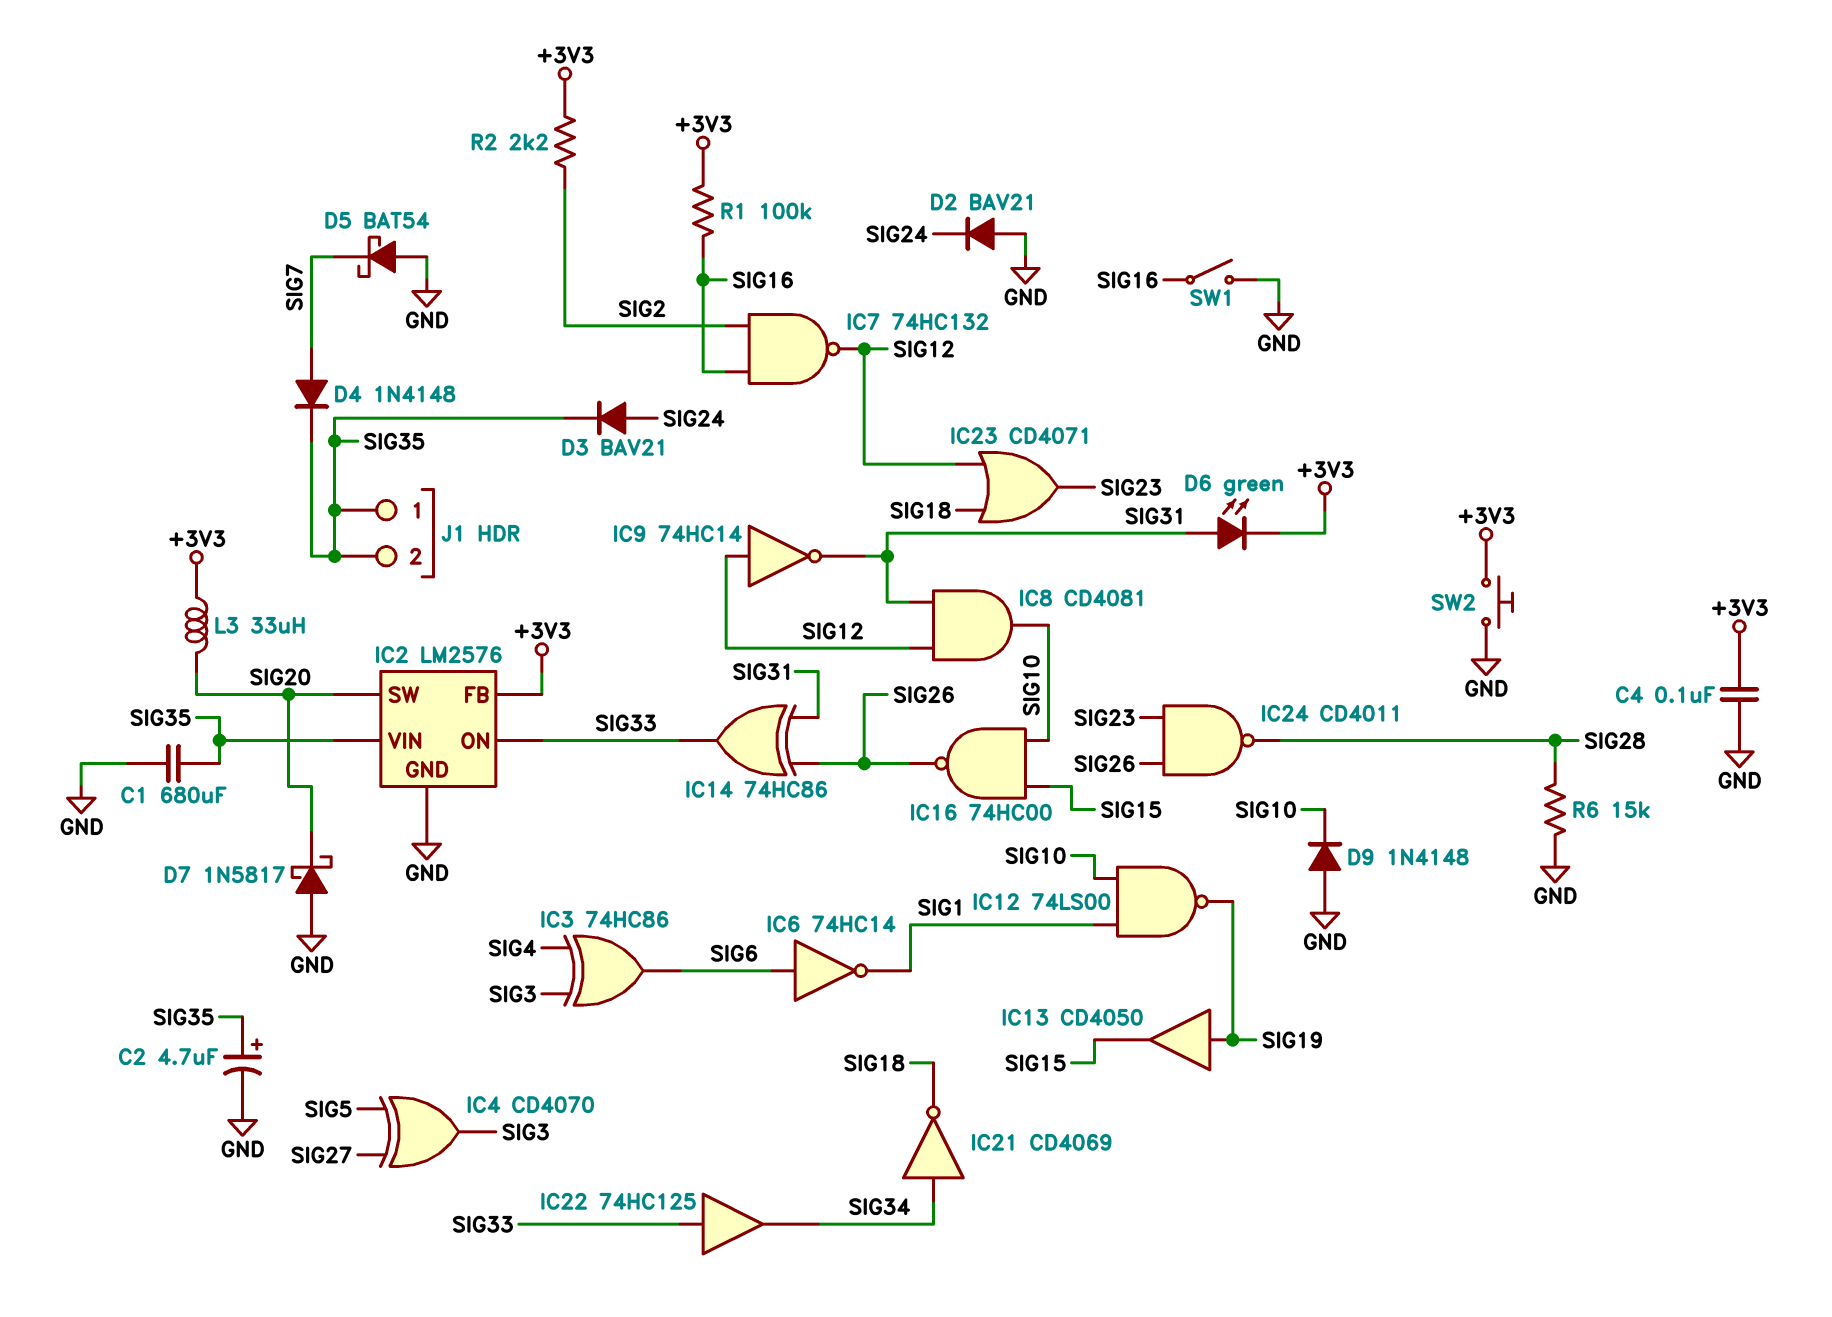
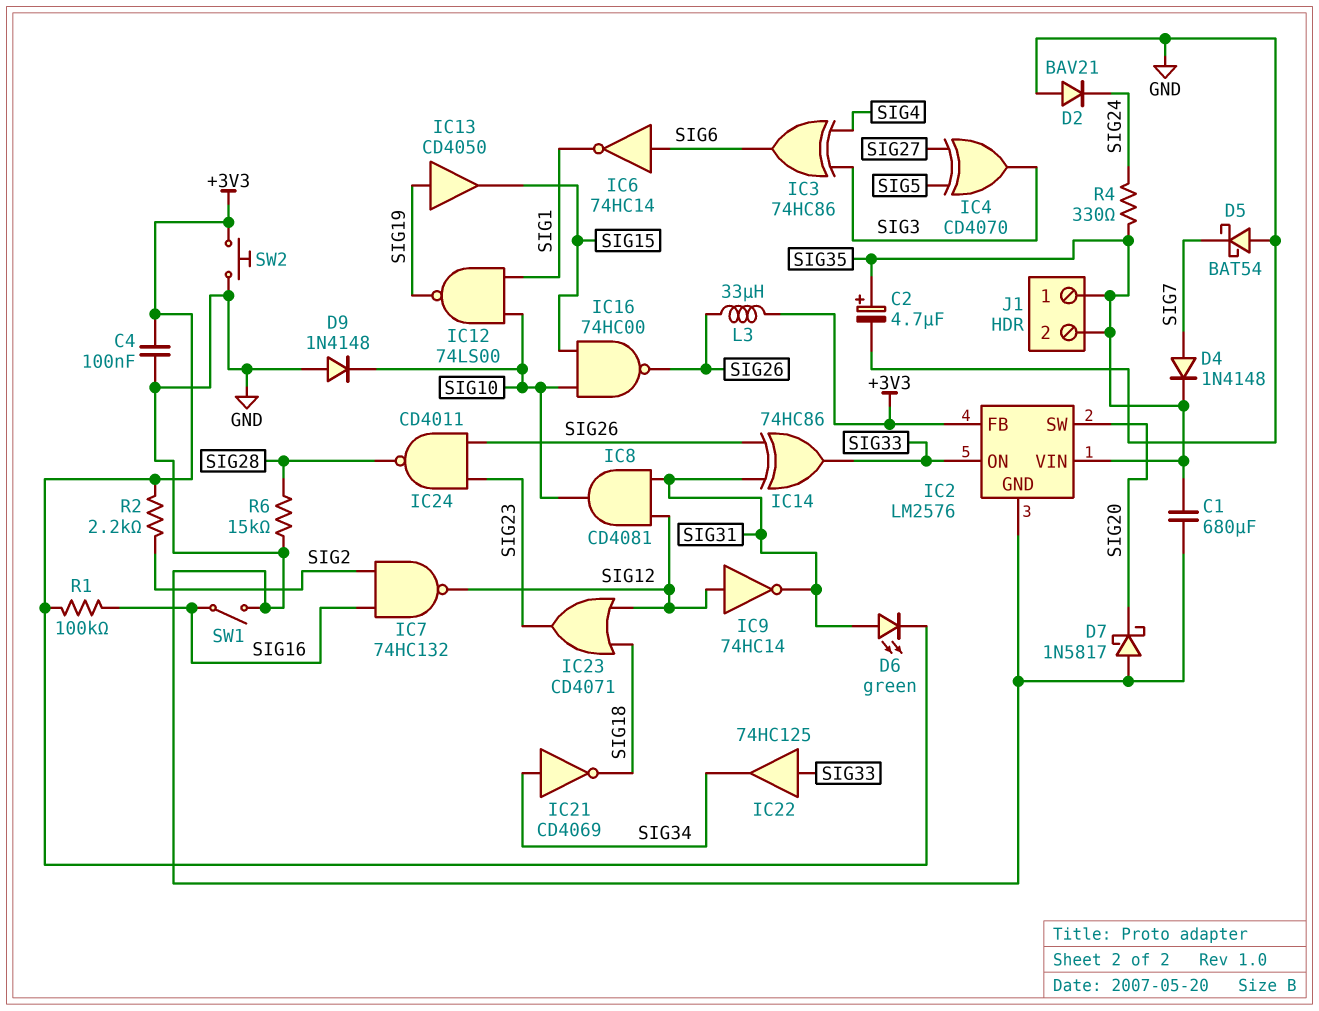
D3: diode BAV21 (A SIG24, K SIG35) -> none
L3: 33uH (+3V3, SIG20) -> 33uH (+3V3, SIG26)
R4: none -> 330 (SIG24, SIG35)

